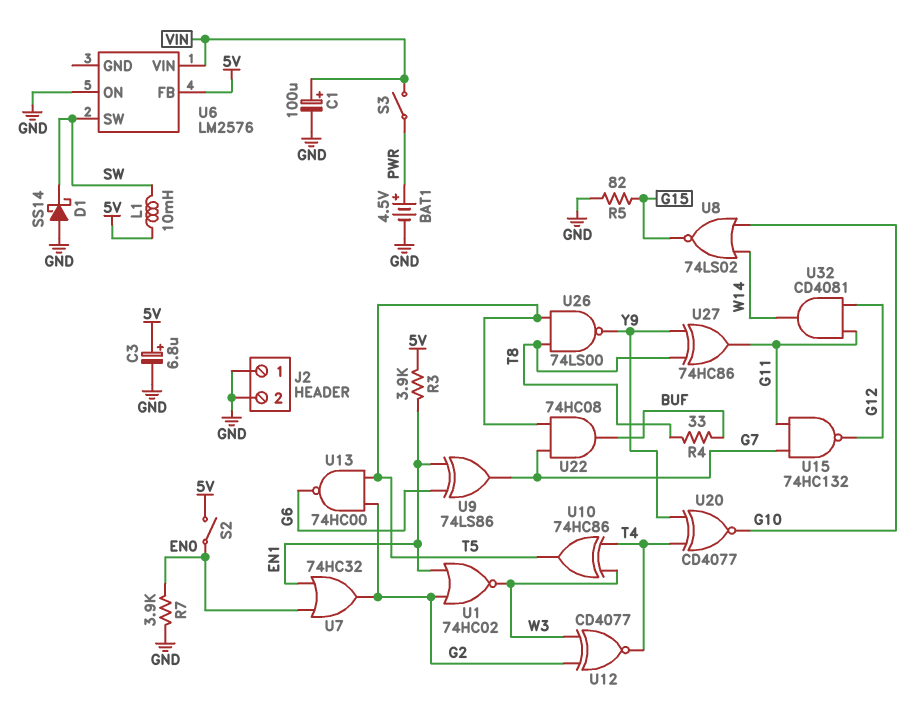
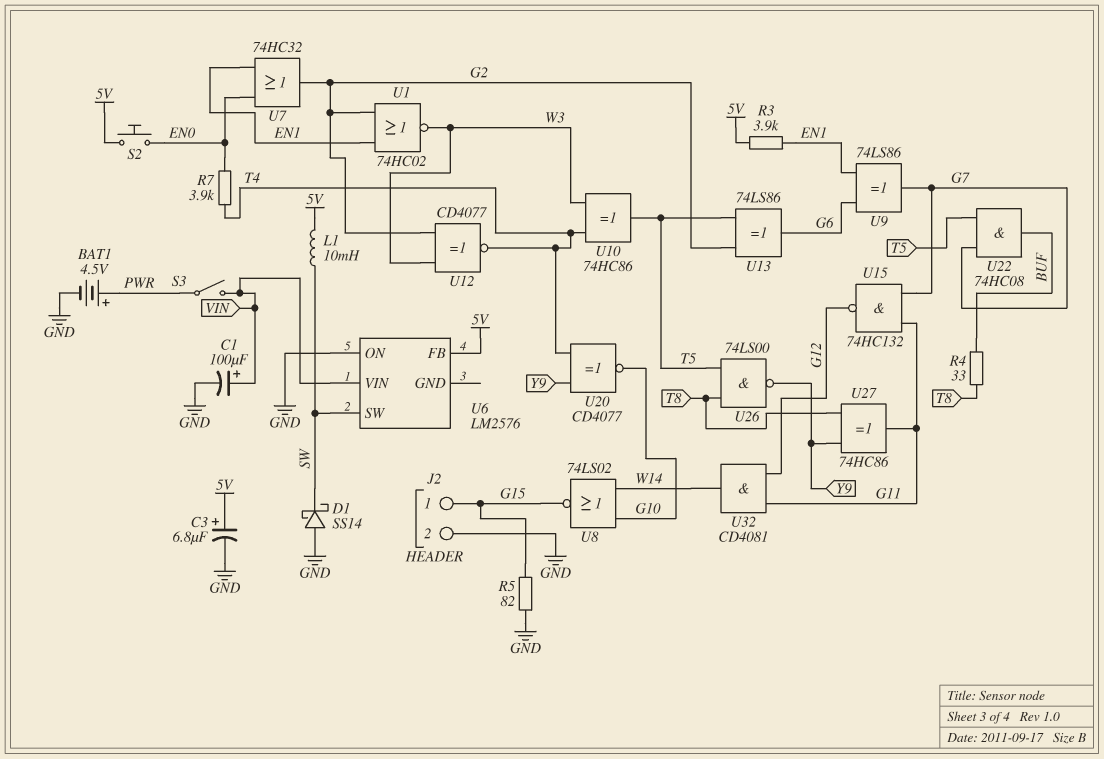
J2 pin 1: GND -> G15
R7: 3.9k (EN0, GND) -> 3.9k (EN0, T4)
S2: switch (5V, EN0) -> button (5V, EN0)
U13: NAND 74HC00 (in G2, in T5, out G6) -> XOR 74LS86 (in G2, in T5, out G6)

